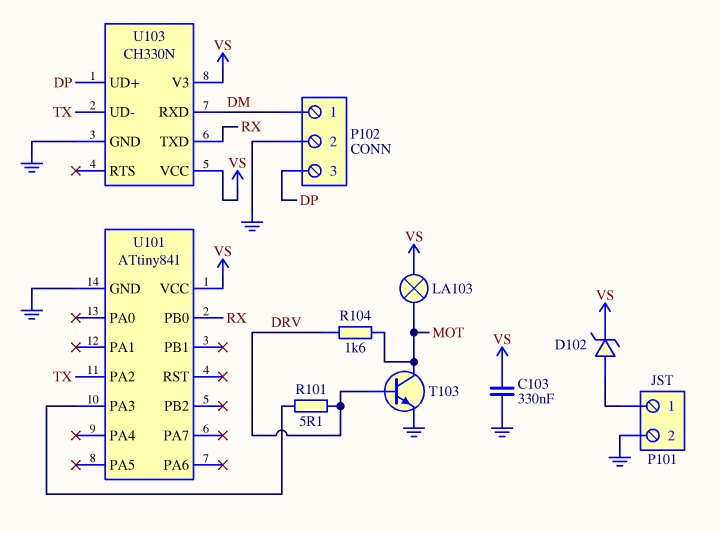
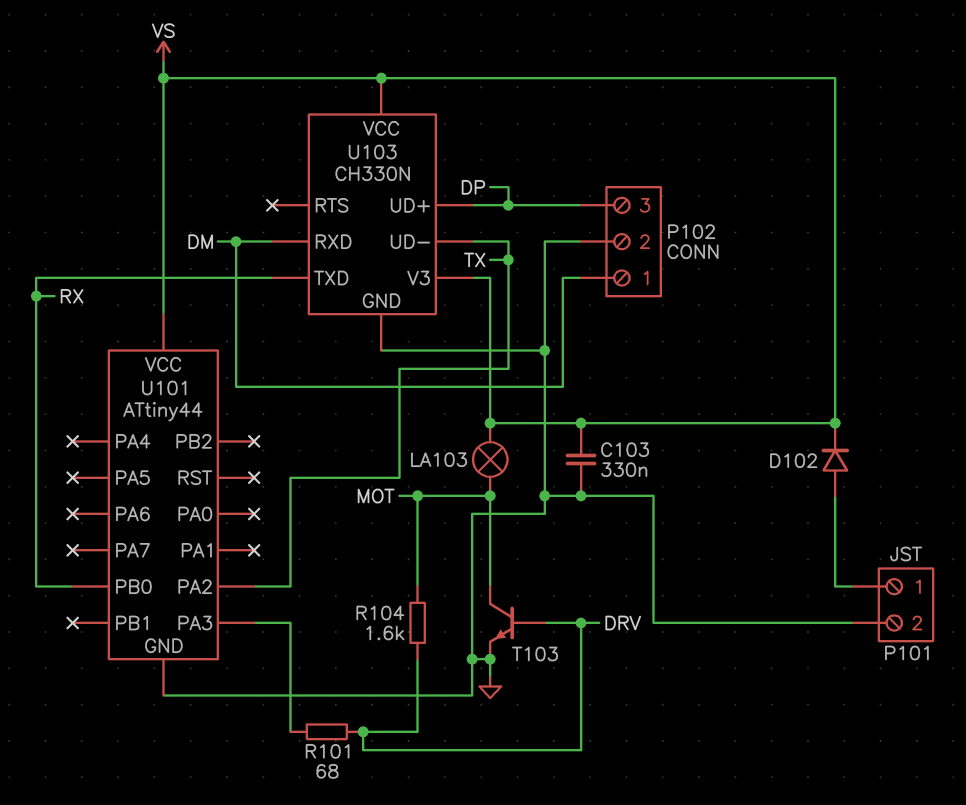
D102: zener (A P101/1, K VS) -> diode (A P101/1, K VS)
R101: 5.1 (DRV, U101/PA3) -> 68 (DRV, U101/PA3)
U101: ATtiny841 -> ATtiny44

